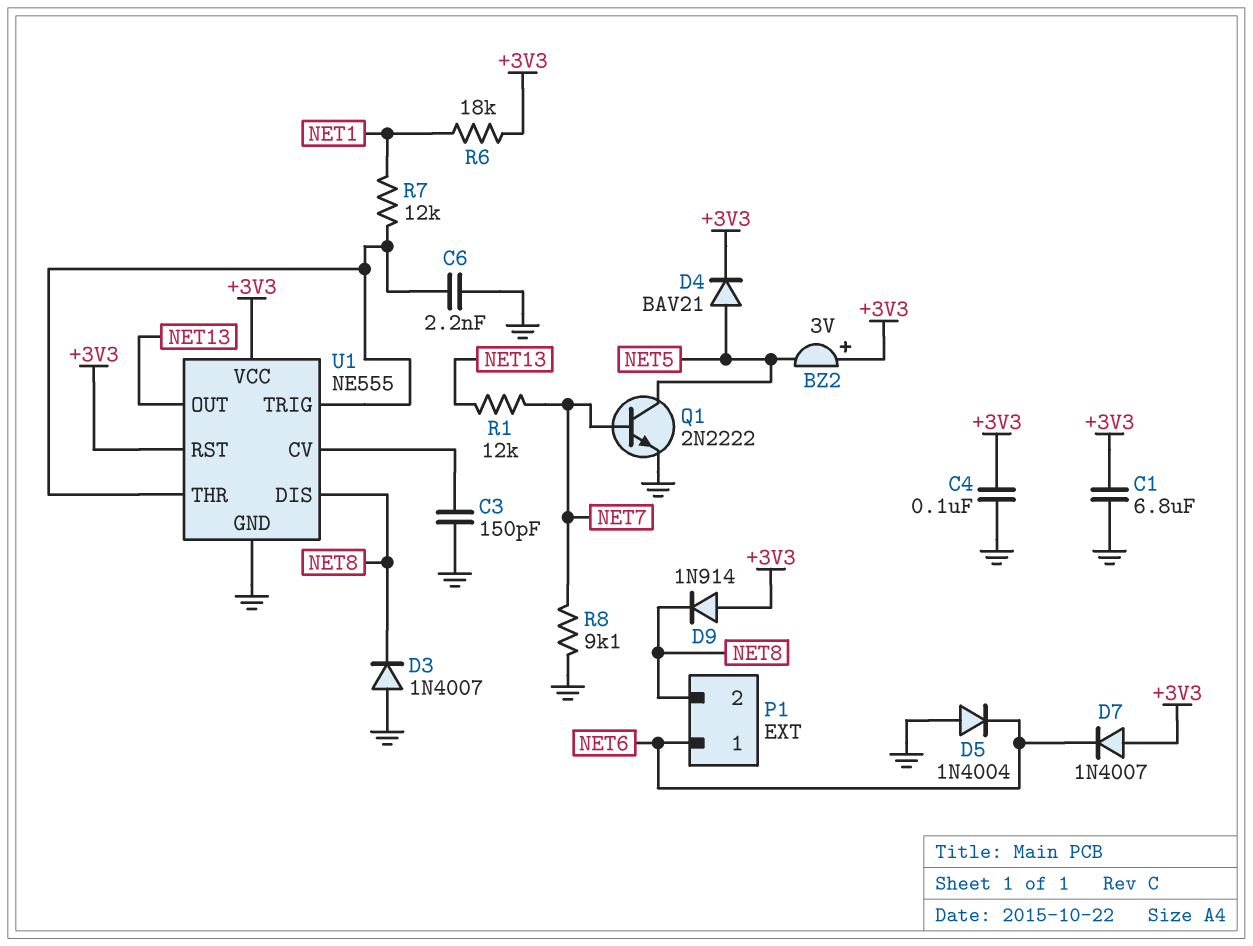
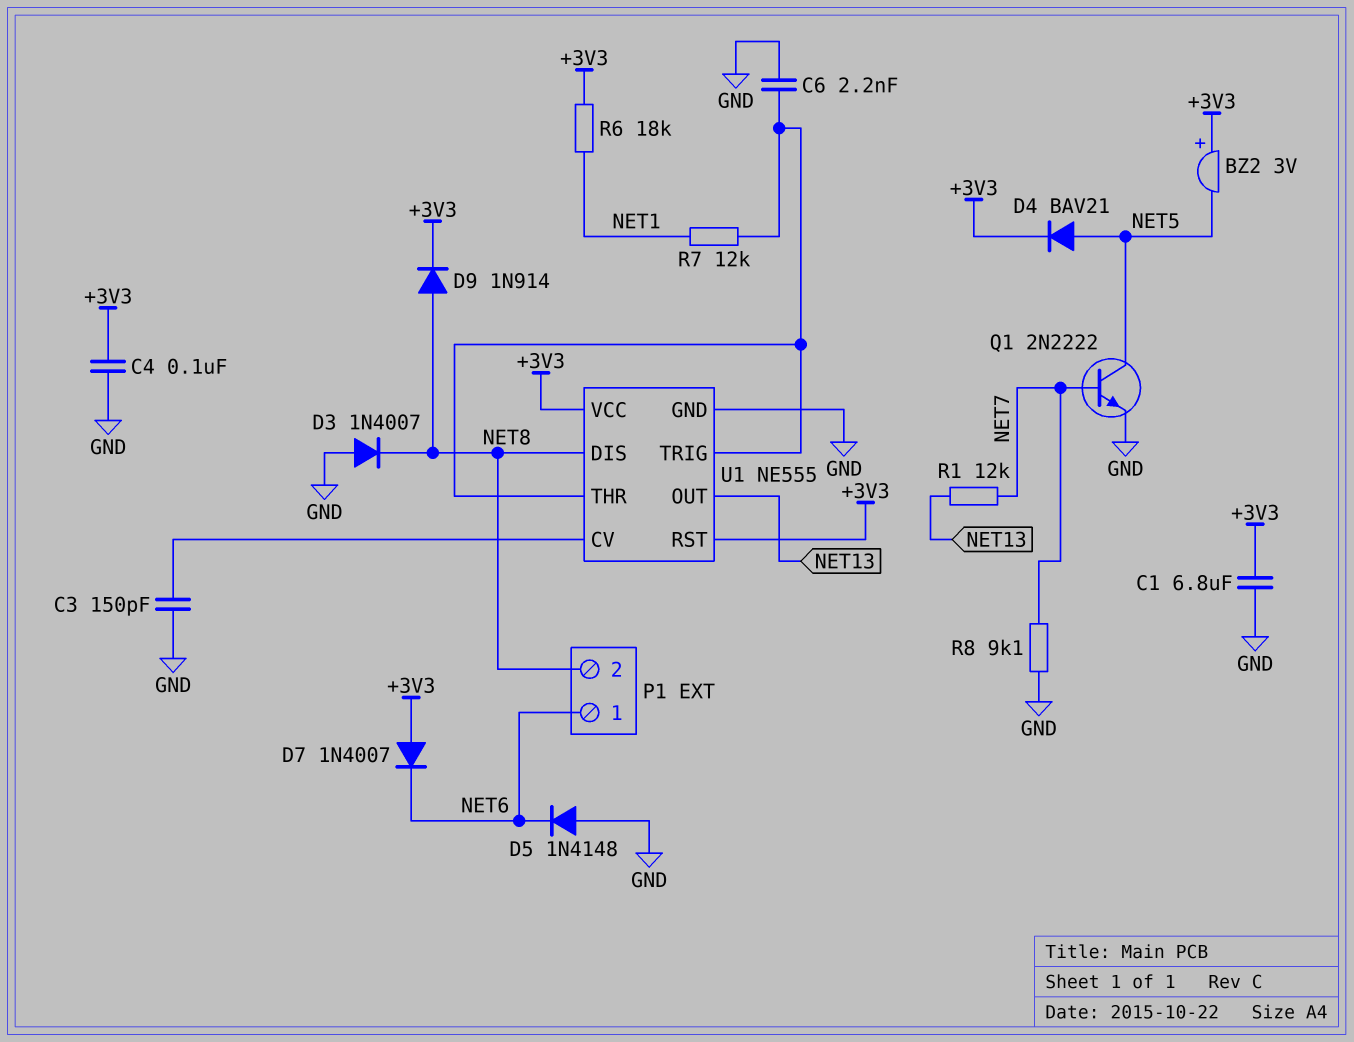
D5: diode 1N4004 (A GND, K NET6) -> diode 1N4148 (A GND, K NET6)
D9: diode 1N914 (A +3V3, K NET8) -> diode 1N914 (A NET8, K +3V3)

